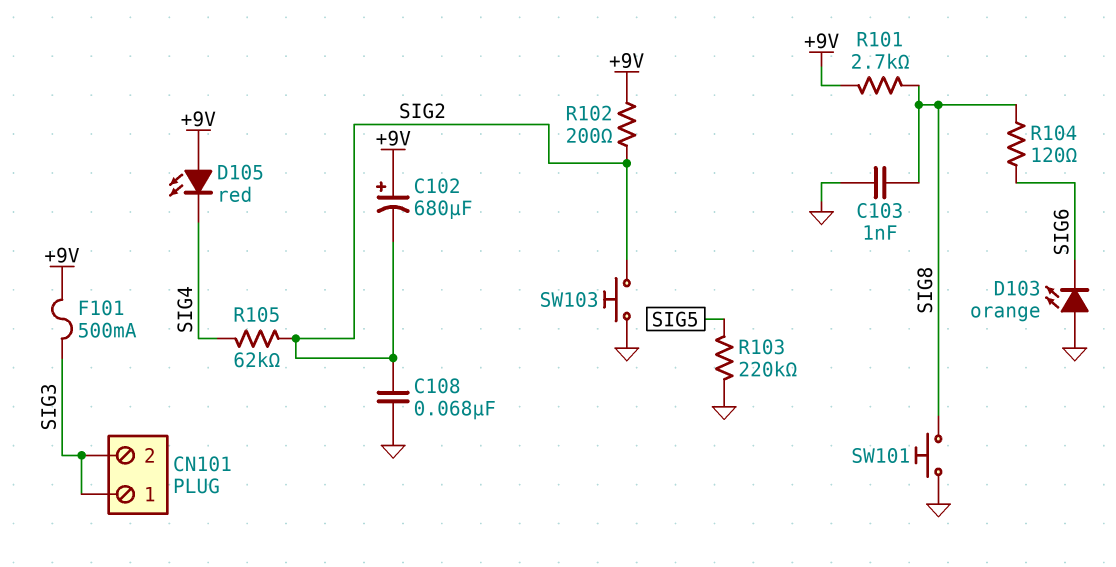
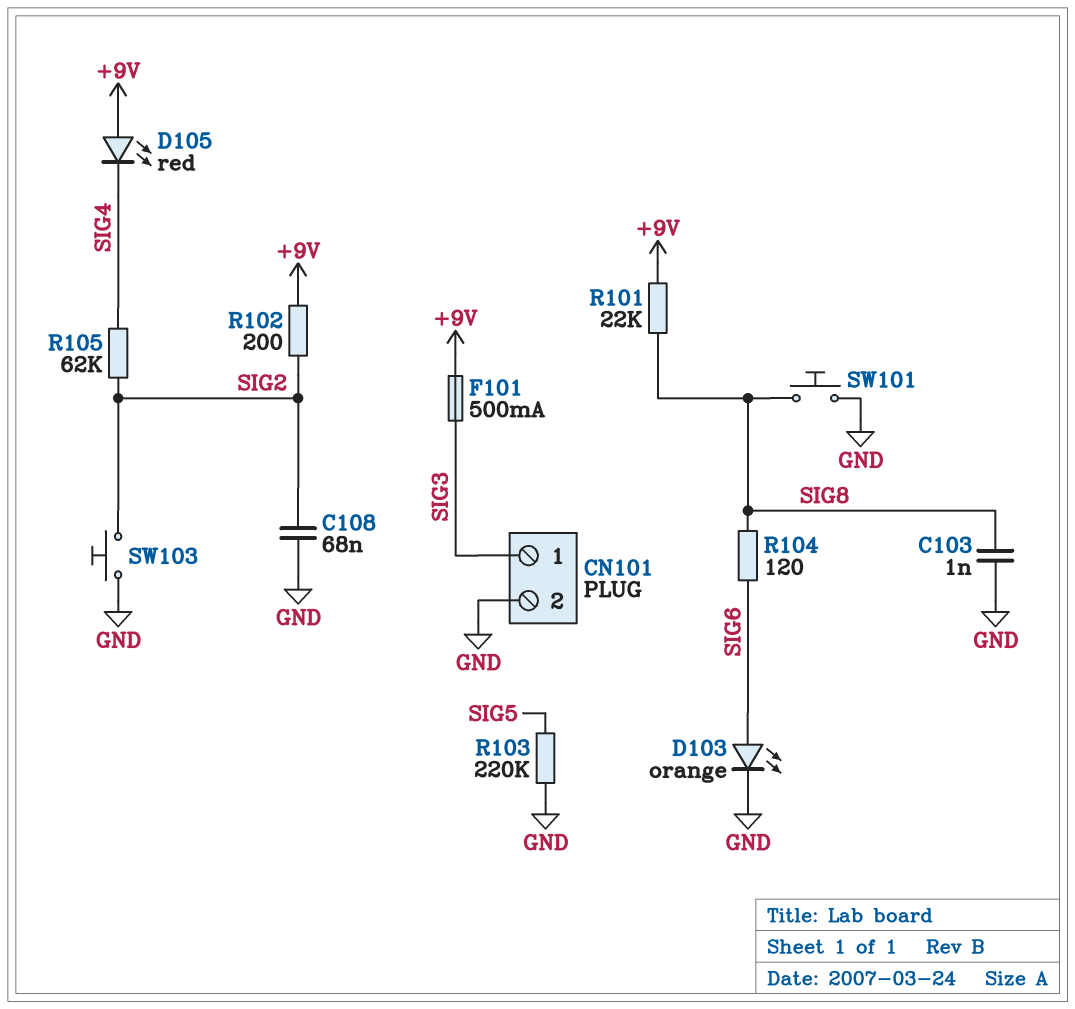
C102: 680uF (plus +9V, minus SIG2) -> none
CN101 pin 2: SIG3 -> GND
D103: LED orange (A GND, K SIG6) -> LED orange (A SIG6, K GND)
R101: 2.7k (+9V, SIG8) -> 22k (+9V, SIG8)

